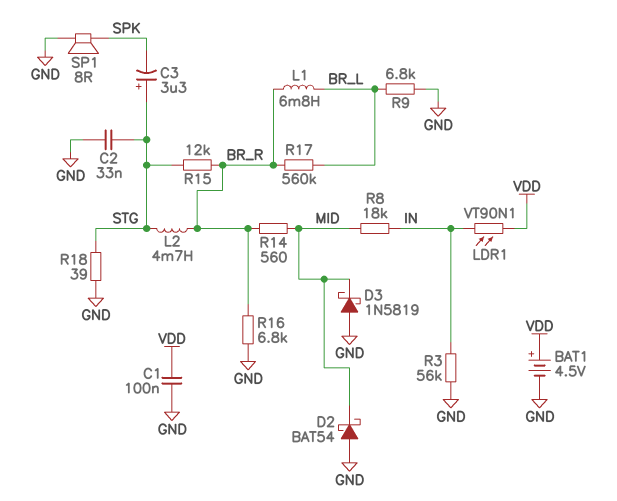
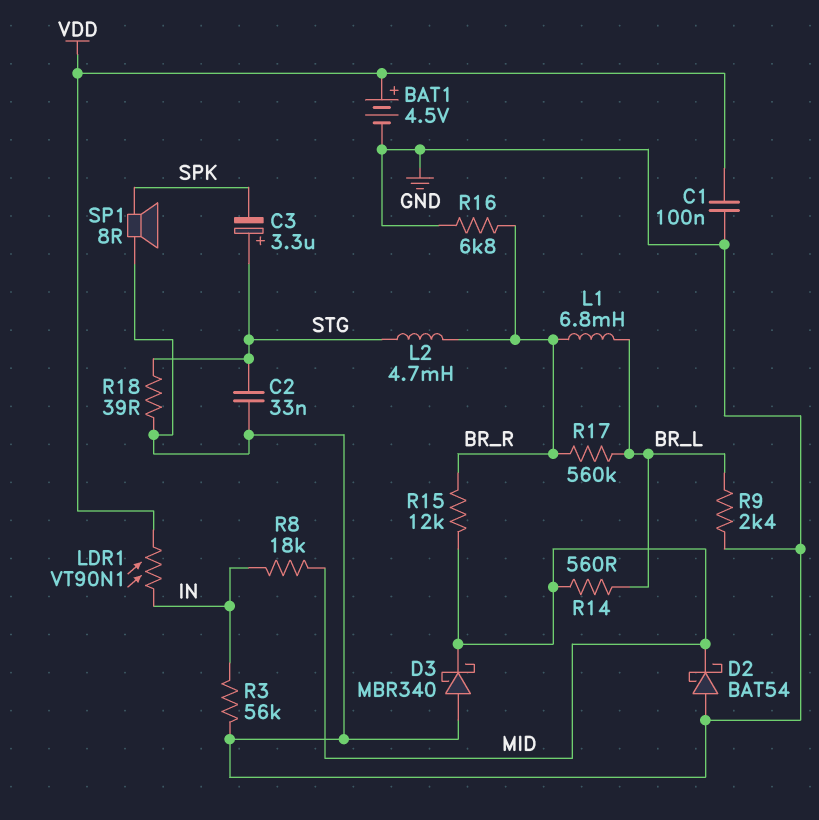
D3: schottky 1N5819 (A GND, K MID) -> schottky MBR340 (A GND, K MID)
R9: 6.8k (BR_L, GND) -> 2.4k (BR_L, GND)
R14: 560 (BR_R, MID) -> 560 (BR_L, MID)
R15: 12k (BR_R, STG) -> 12k (BR_R, MID)

